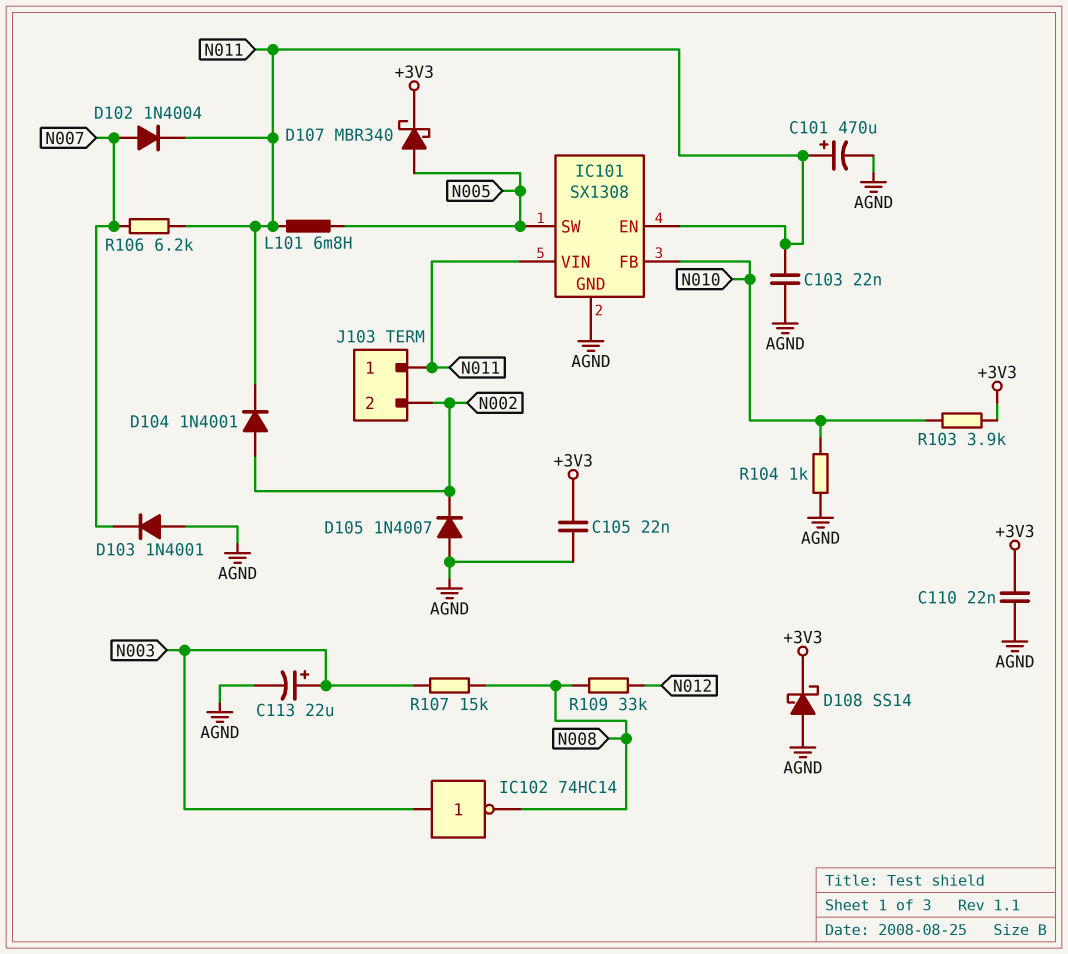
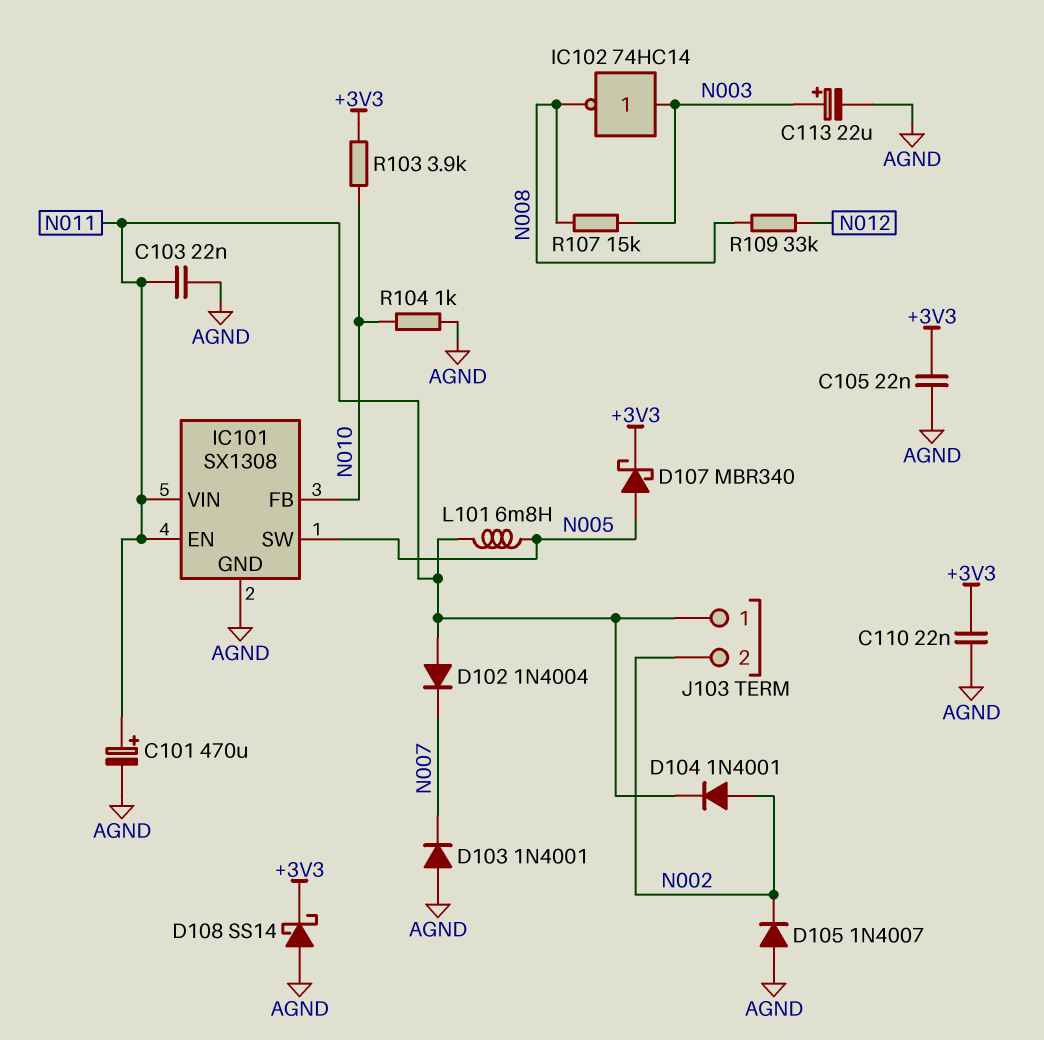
D102: diode 1N4004 (A N007, K N011) -> diode 1N4004 (A N011, K N007)
R106: 6.2k (N007, N011) -> none

